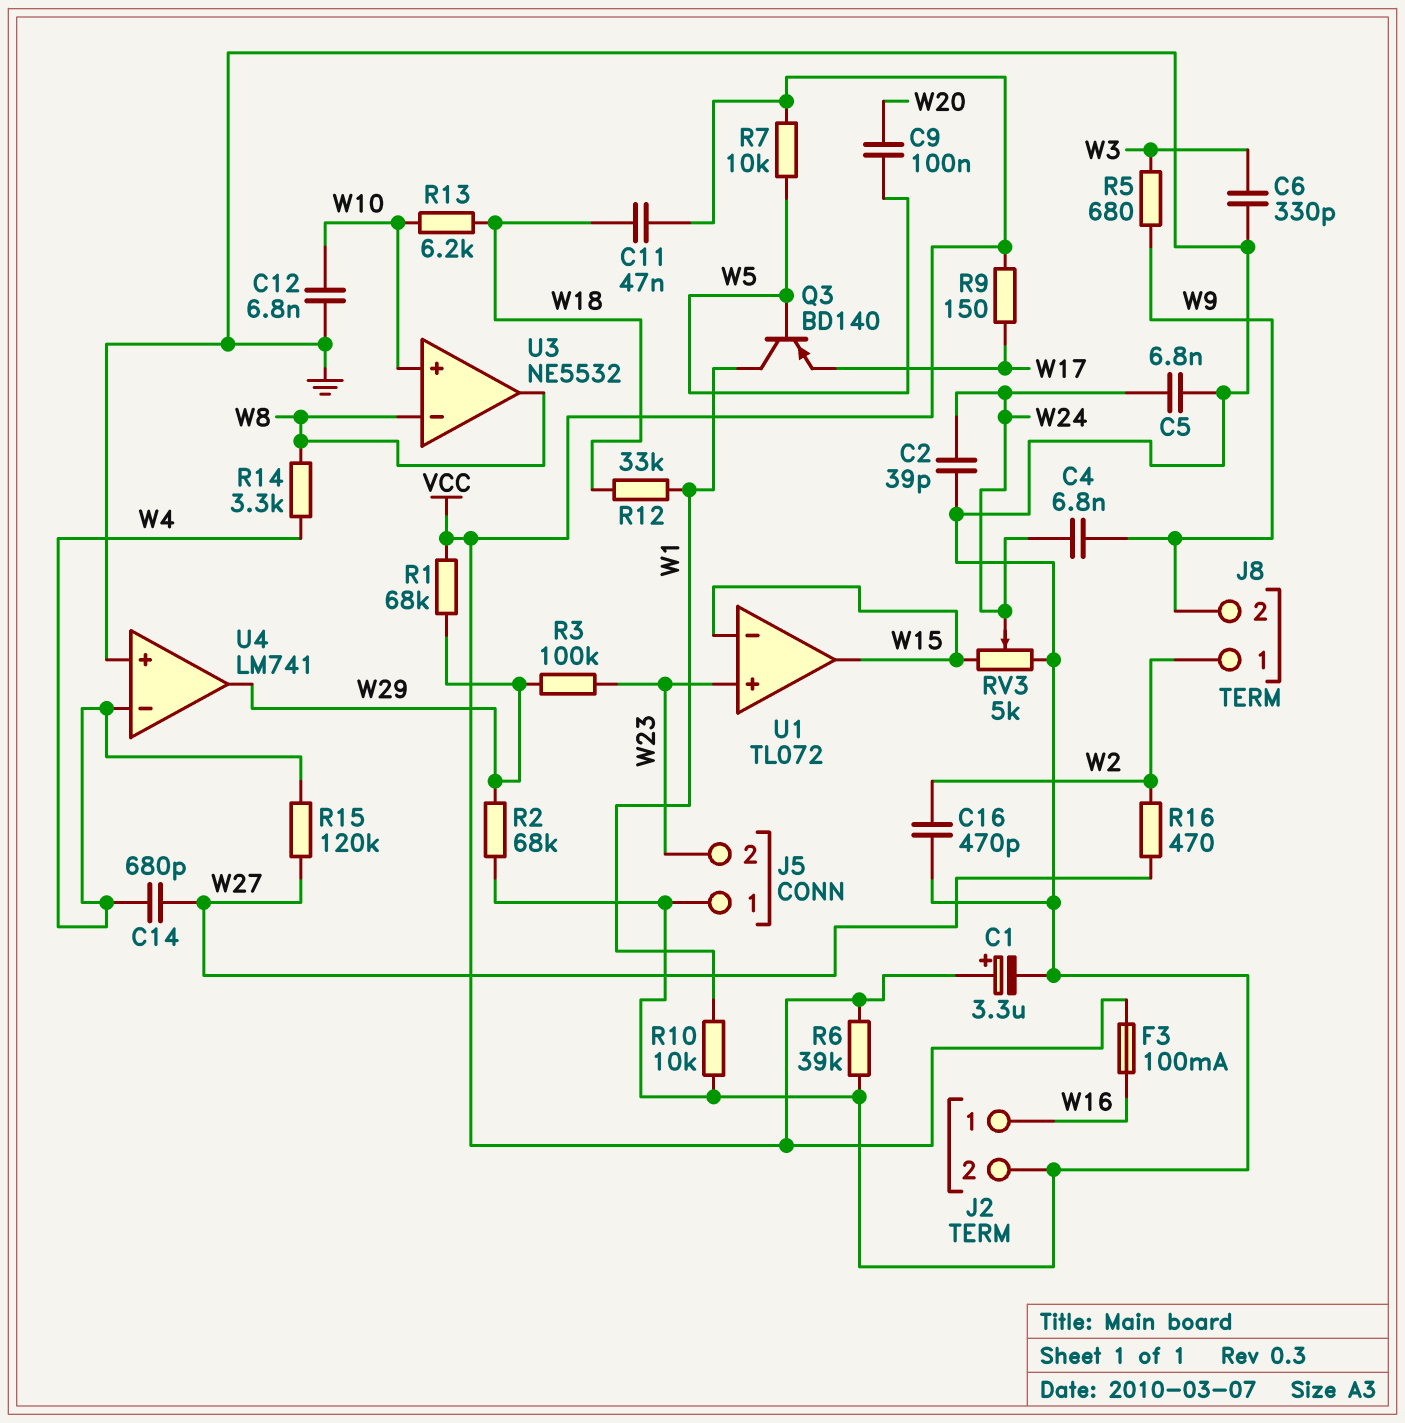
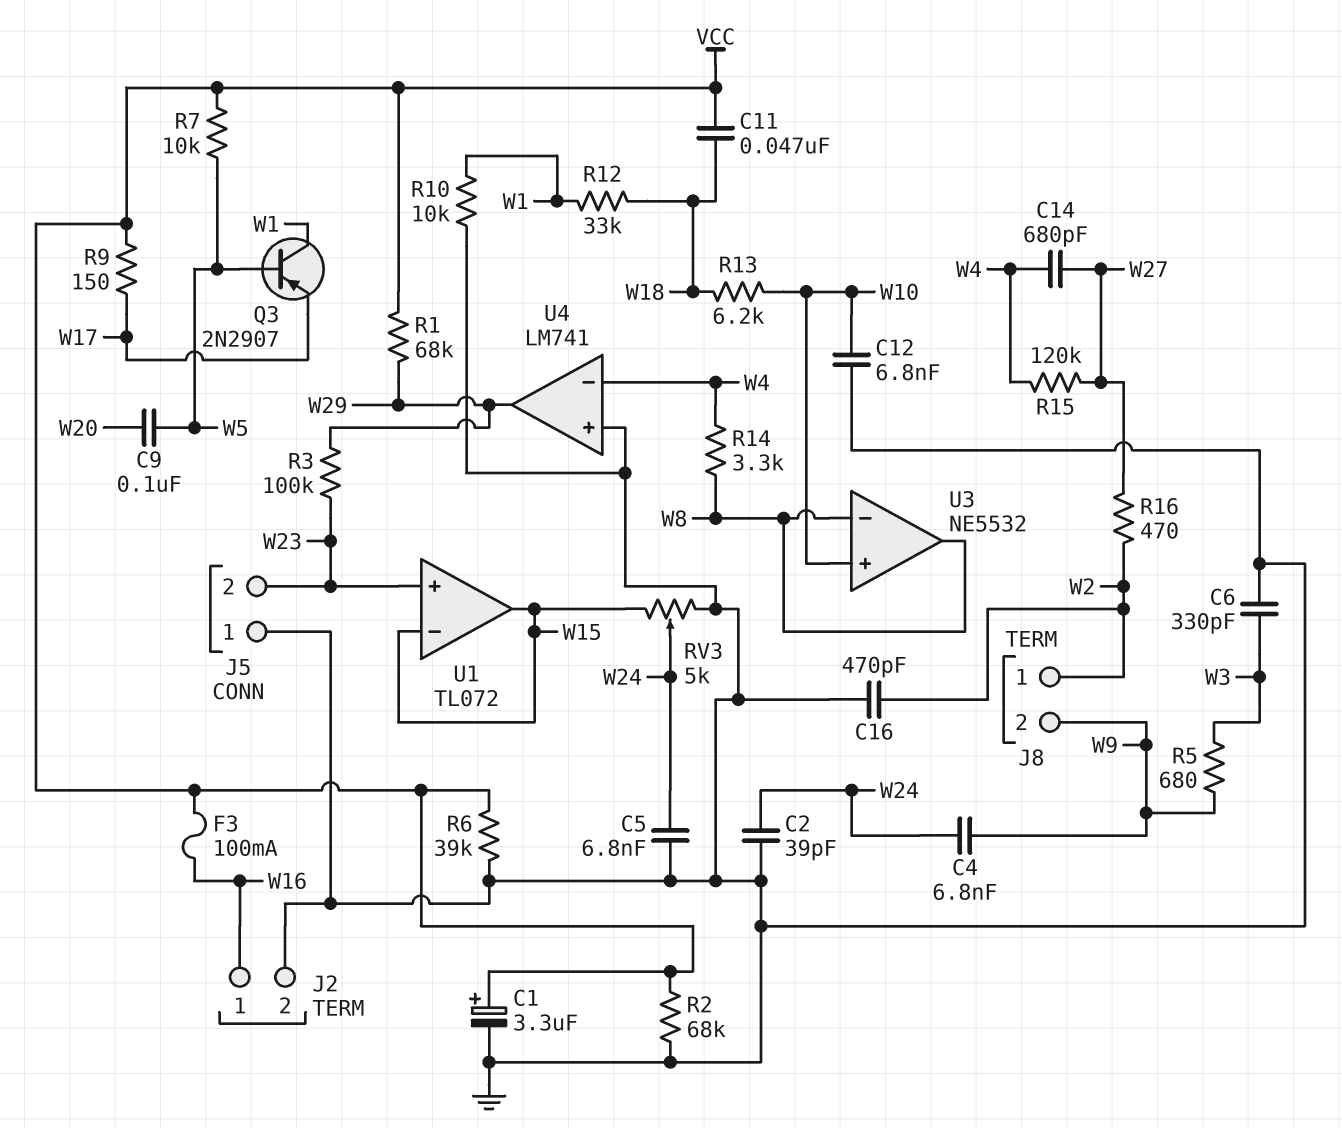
Q3: PNP BD140 (B W5, C W1, E W17) -> PNP 2N2907 (B W5, C W1, E W17)
R2: 68k (GND, W29) -> 68k (GND, VCC)

